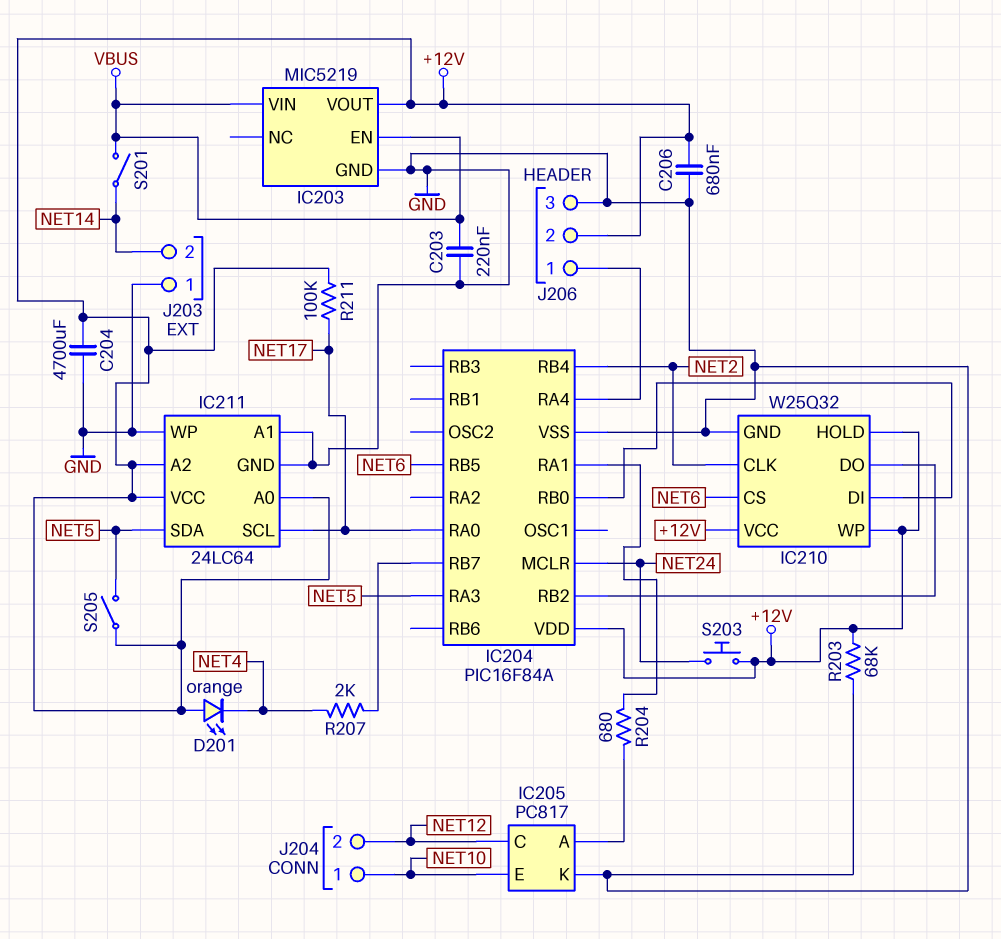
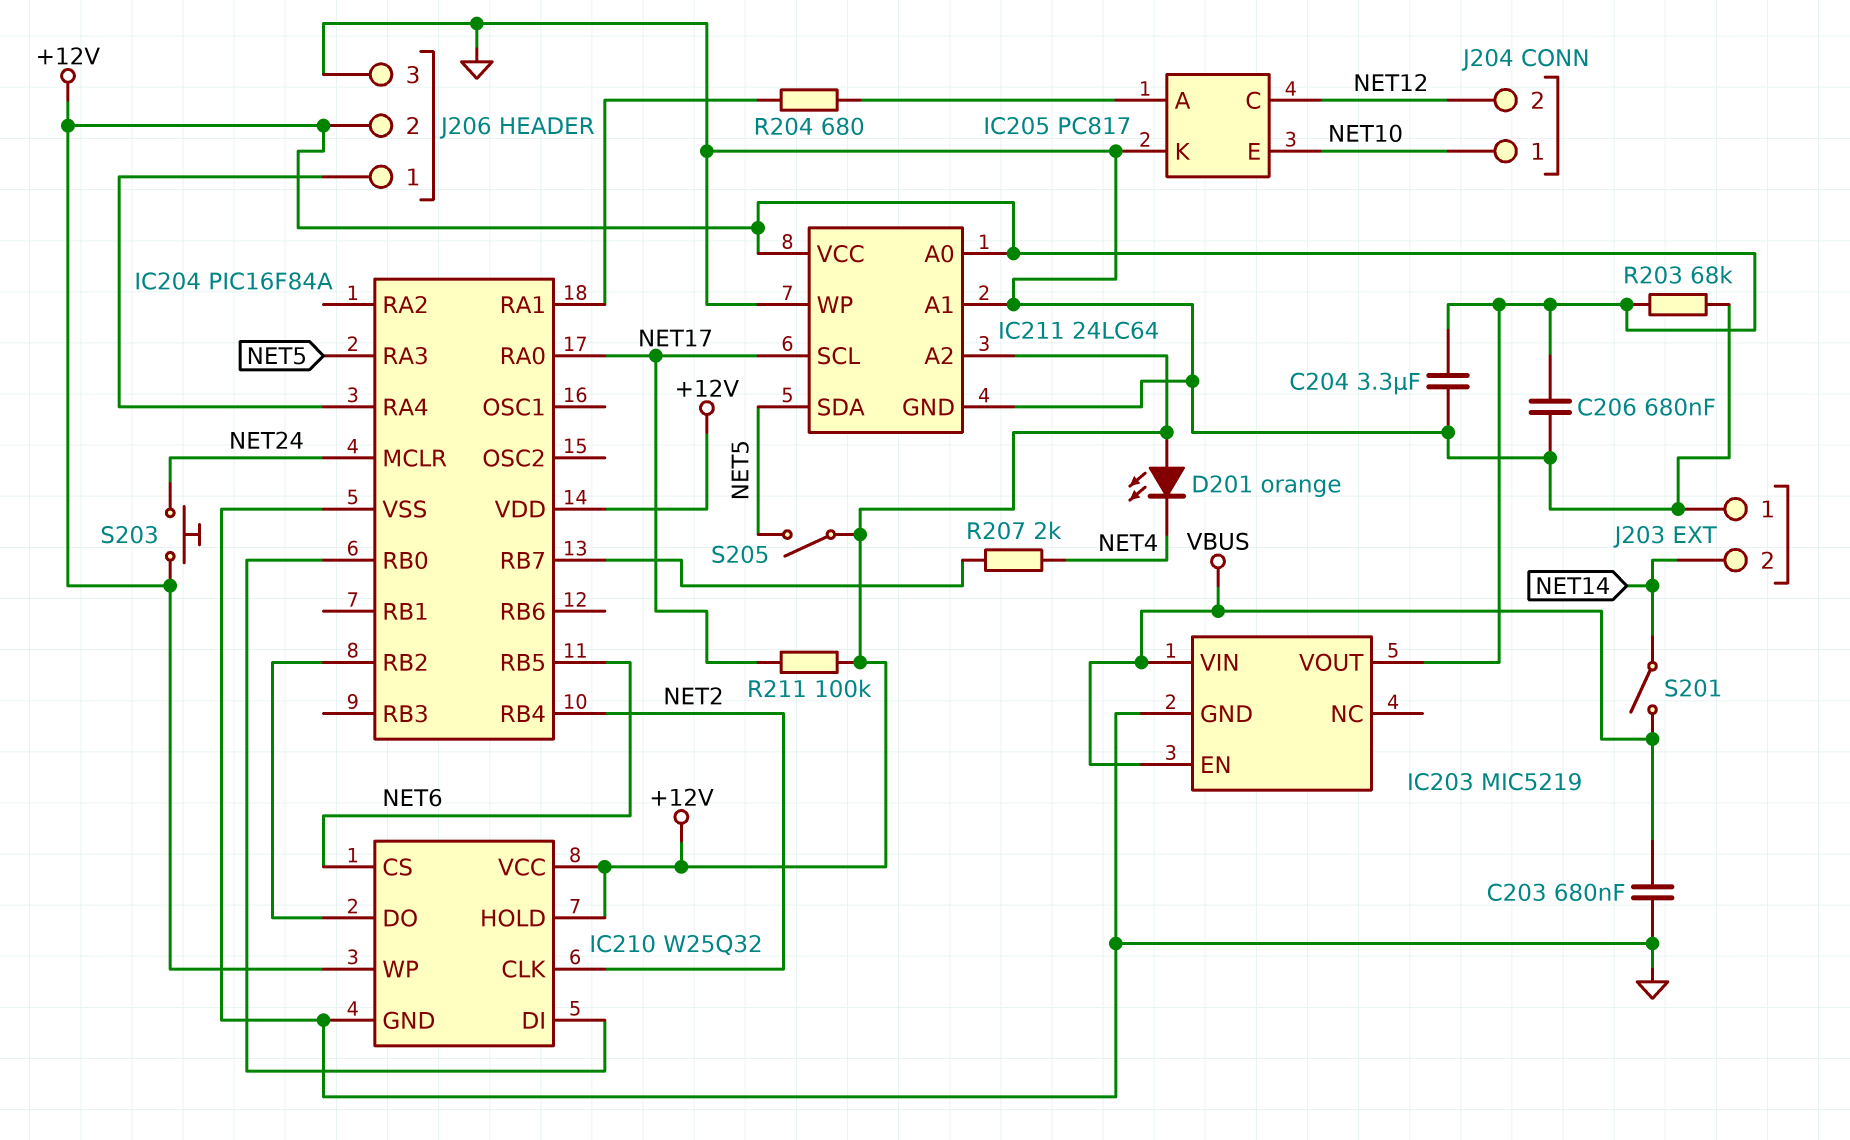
C203: 220nF (GND, VBUS) -> 680nF (GND, VBUS)
C204: 4700uF (+12V, GND) -> 3.3uF (+12V, GND)

